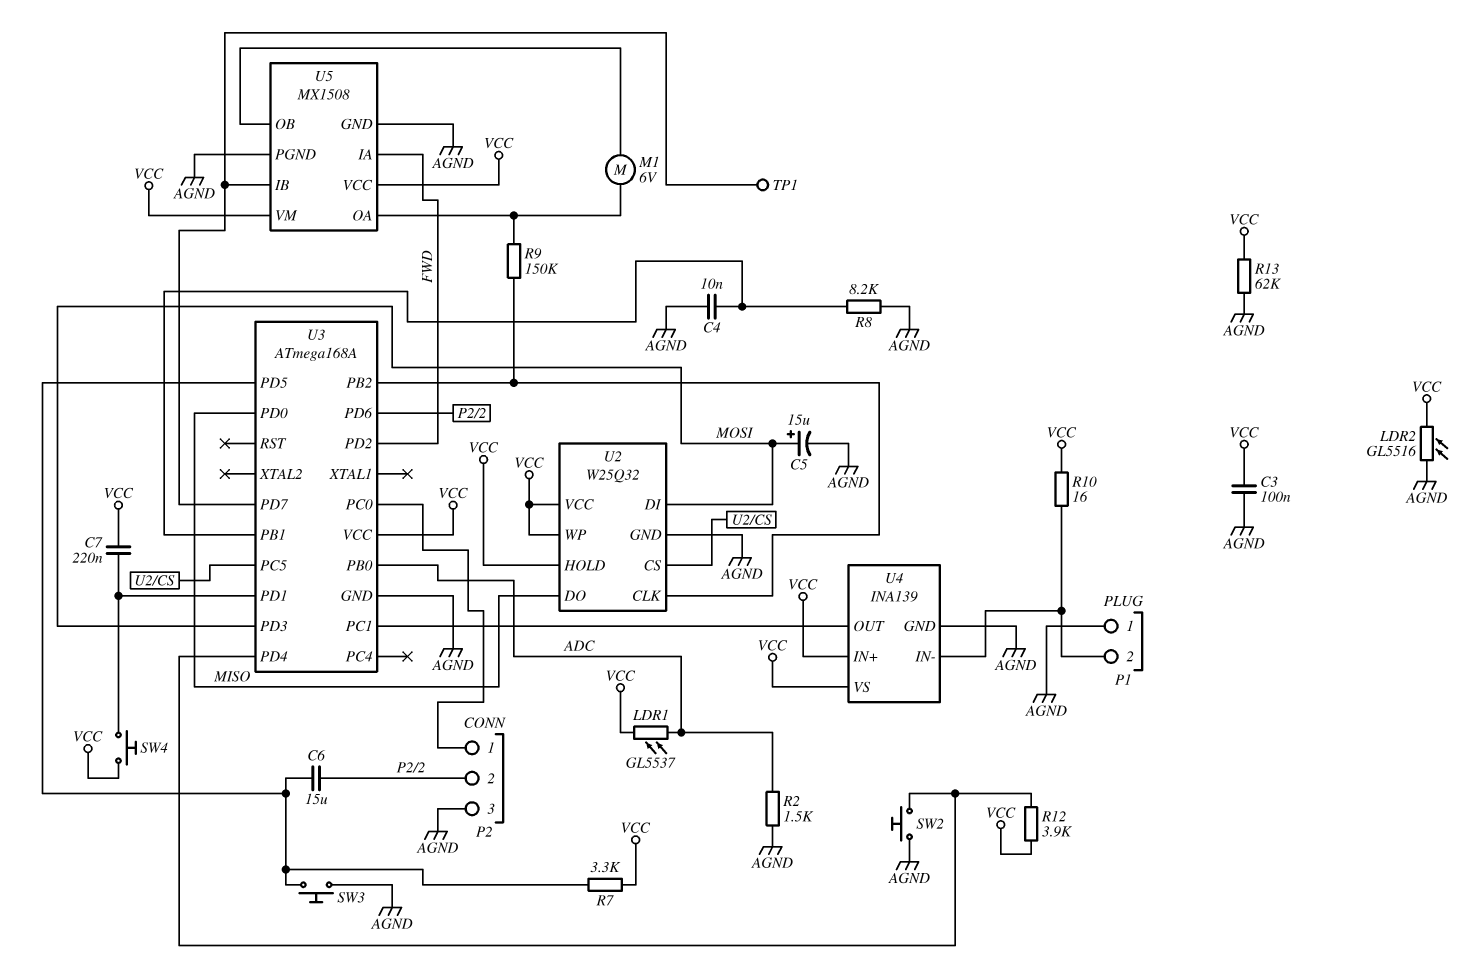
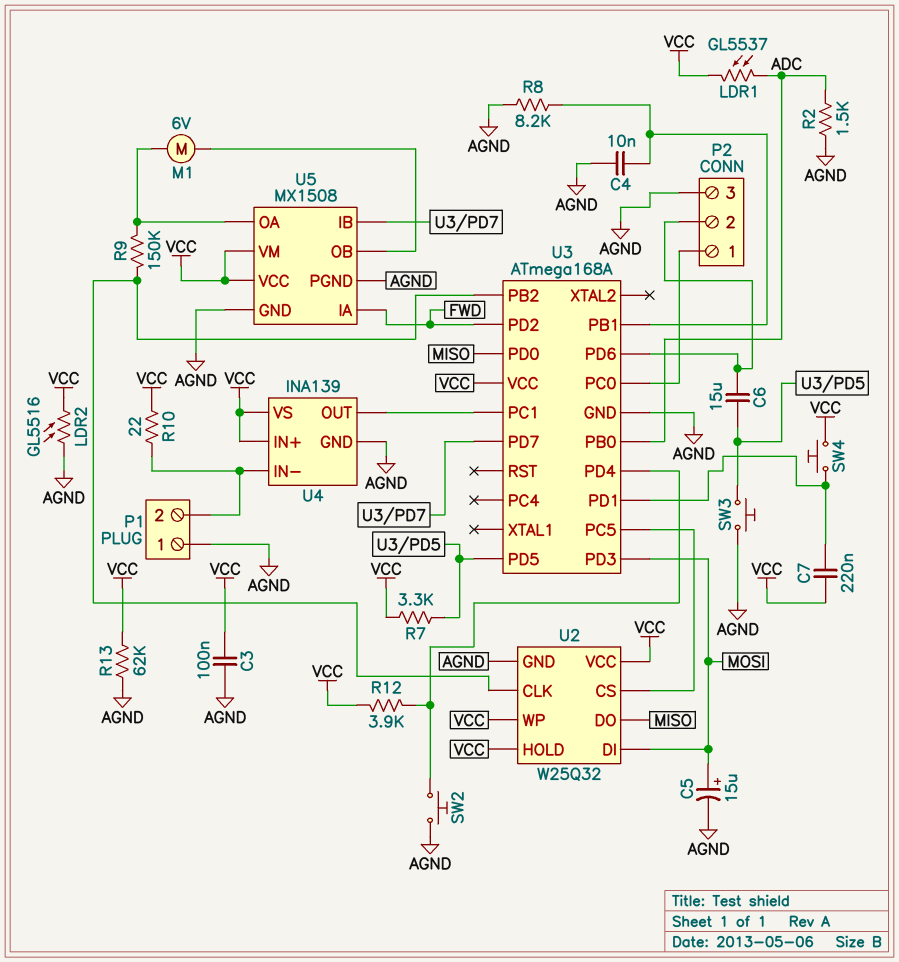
R10: 16 (P1/2, VCC) -> 22 (P1/2, VCC)
TP1: test point (U3/PD7) -> none

